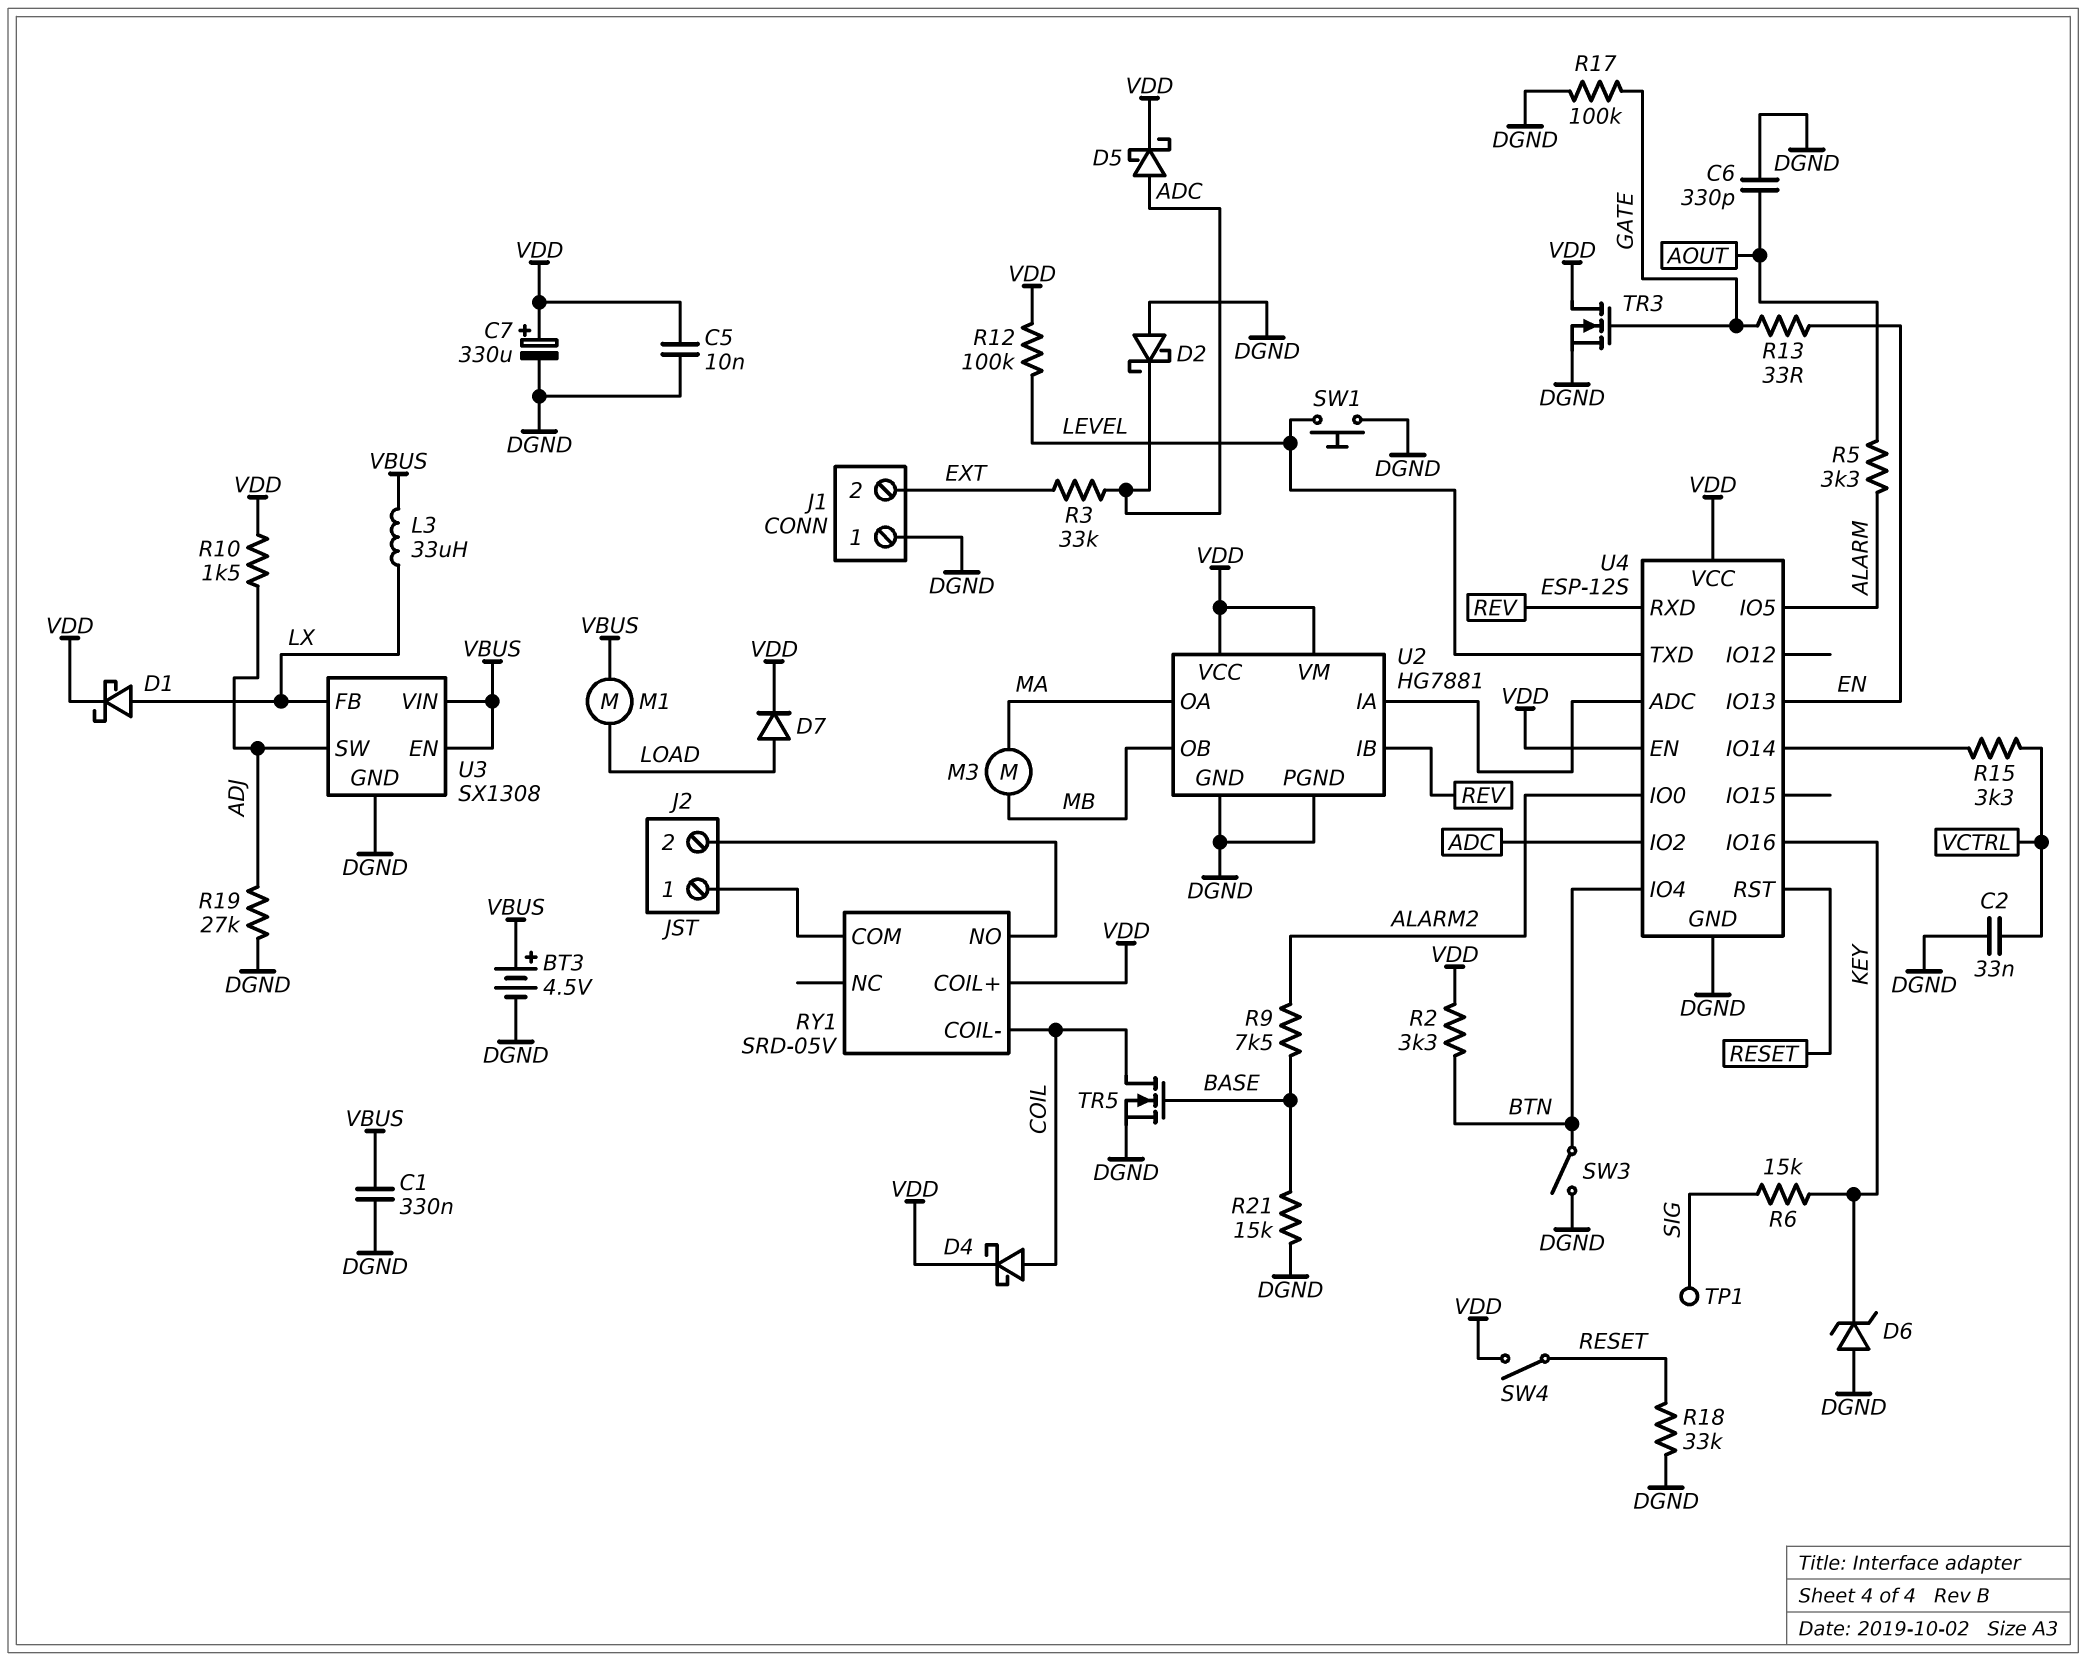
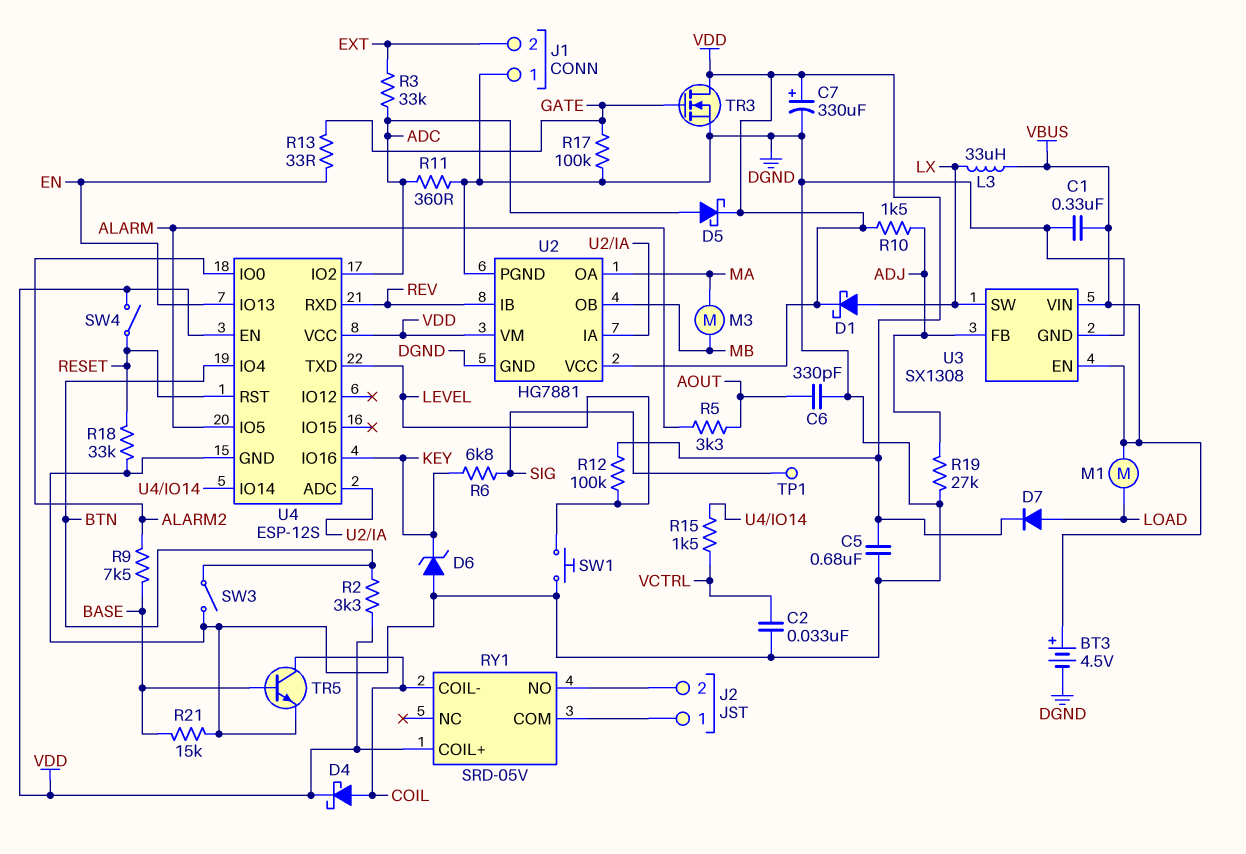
C5: 10nF (DGND, VDD) -> 680nF (DGND, VDD)
D2: schottky (A DGND, K ADC) -> none
R6: 15k (KEY, SIG) -> 6.8k (KEY, SIG)
R11: none -> 360 (ADC, DGND)
R15: 3.3k (U4/IO14, VCTRL) -> 1.5k (U4/IO14, VCTRL)
TR5: NMOS (G BASE, D COIL, S DGND) -> NPN (B BASE, C COIL, E DGND)
U3 pin FB: LX -> ADJ
U3 pin SW: ADJ -> LX

